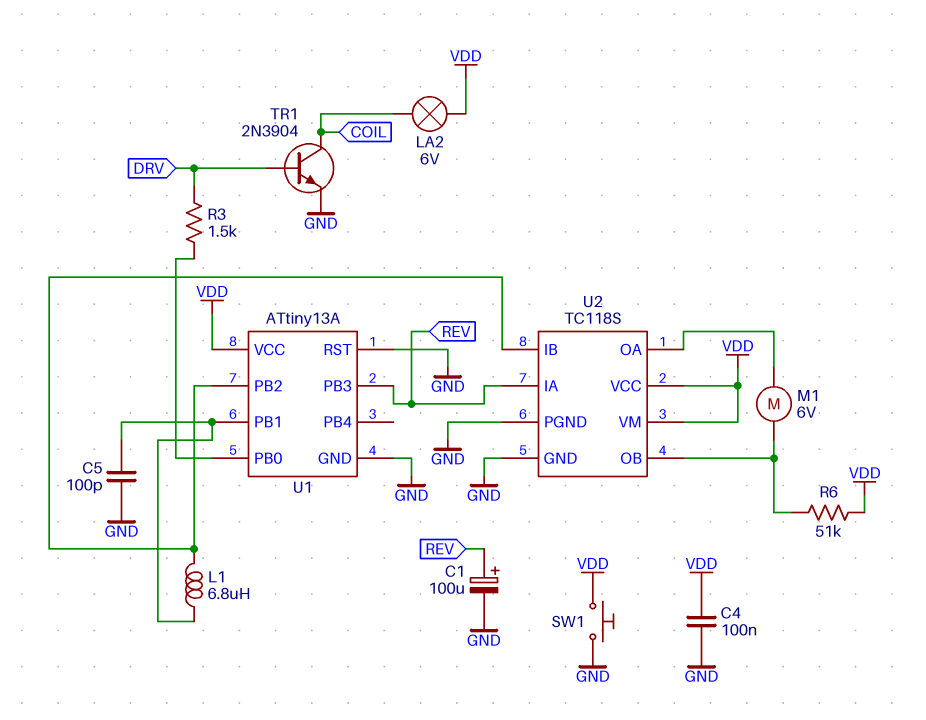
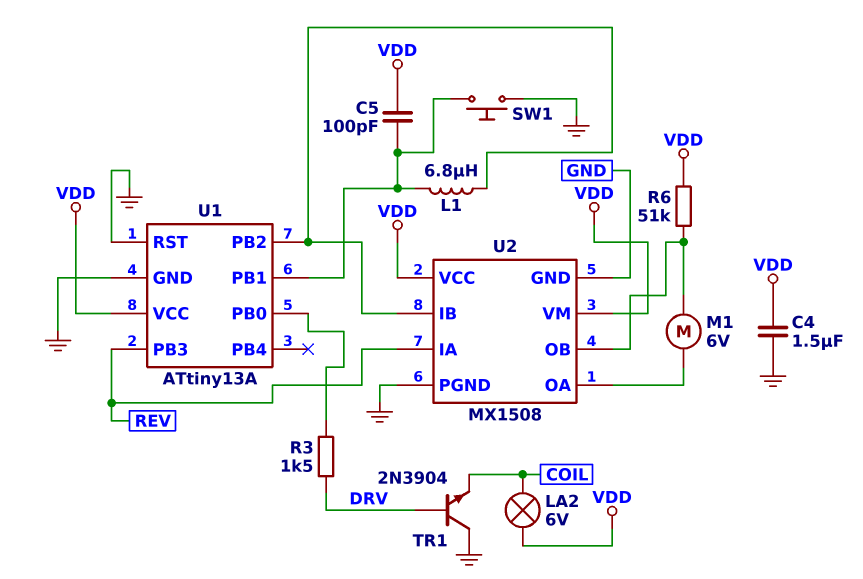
C1: 100uF (plus REV, minus GND) -> none
C4: 100nF (GND, VDD) -> 1.5uF (GND, VDD)
C5: 100pF (GND, U1/PB1) -> 100pF (U1/PB1, VDD)
SW1: button (GND, VDD) -> button (GND, U1/PB1)
TR1: NPN 2N3904 (B DRV, C COIL, E GND) -> NPN 2N3904 (B DRV, C GND, E COIL)
U2: TC118S -> MX1508

